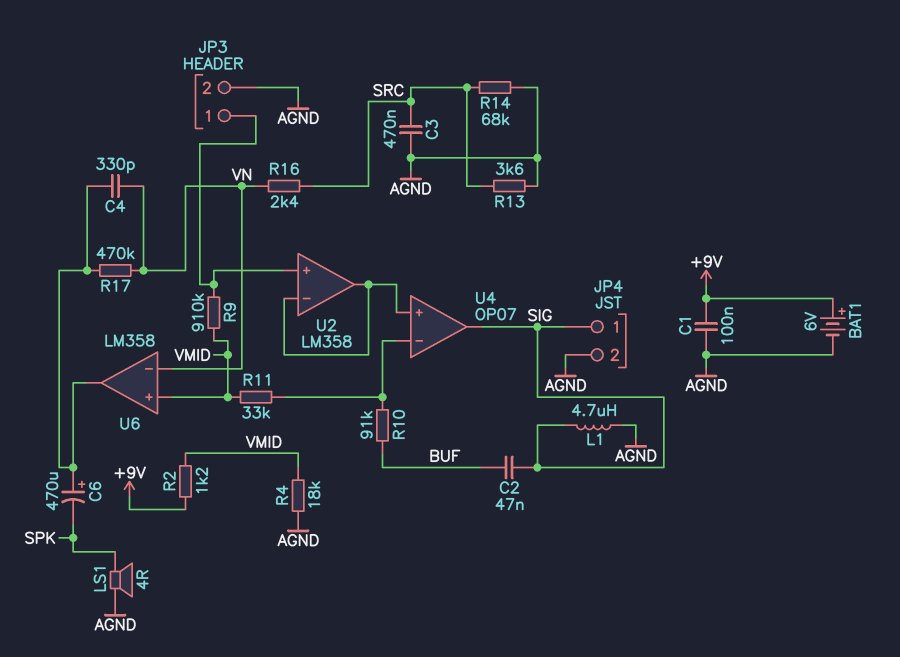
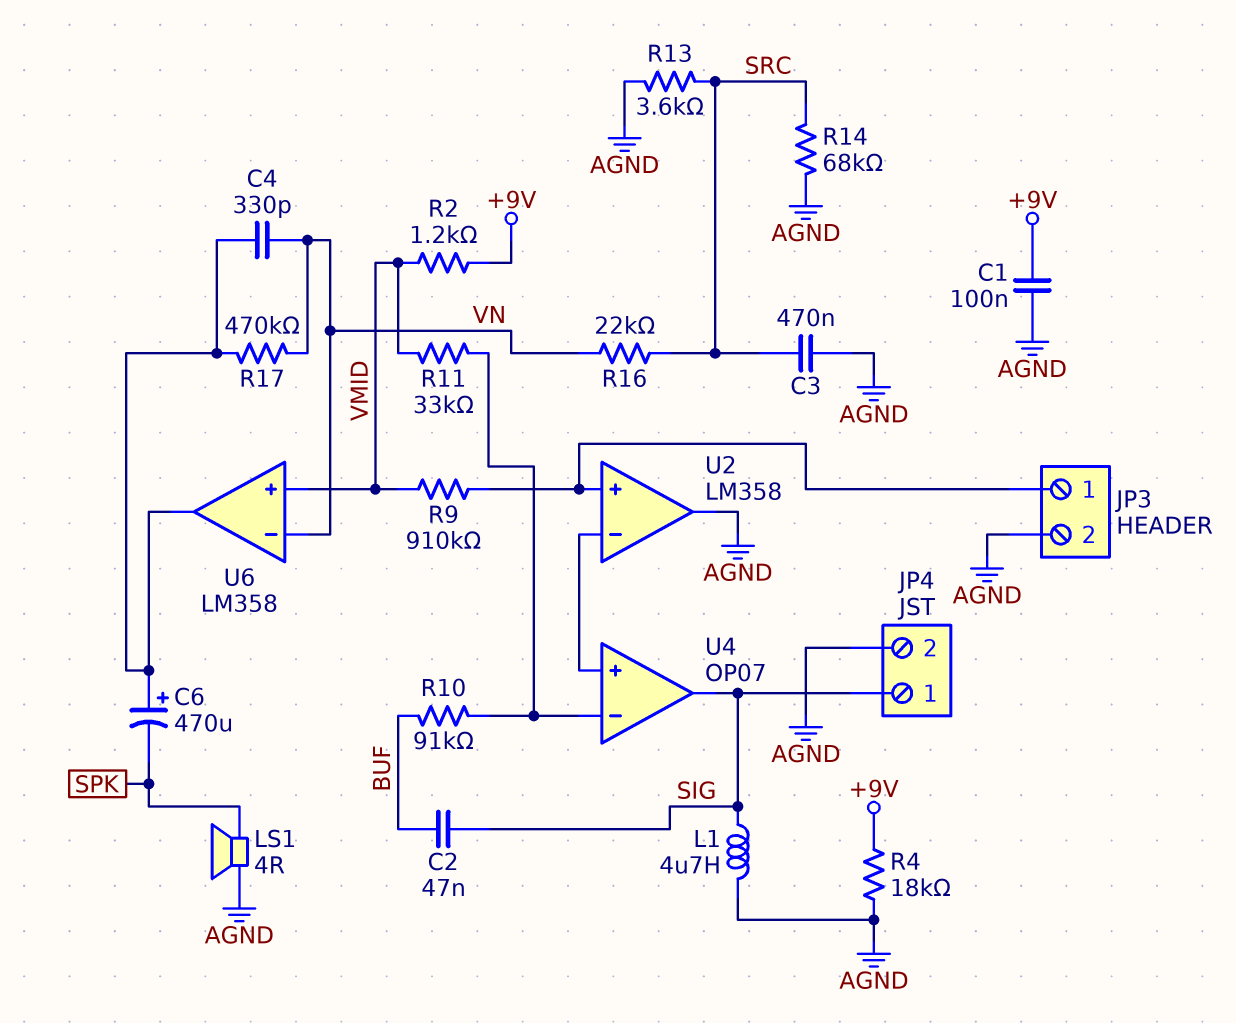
BAT1: 6V (plus +9V, minus AGND) -> none
R4: 18k (AGND, VMID) -> 18k (+9V, AGND)
R16: 2.4k (SRC, VN) -> 22k (SRC, VN)
U2 pin out: U2/in- -> AGND

